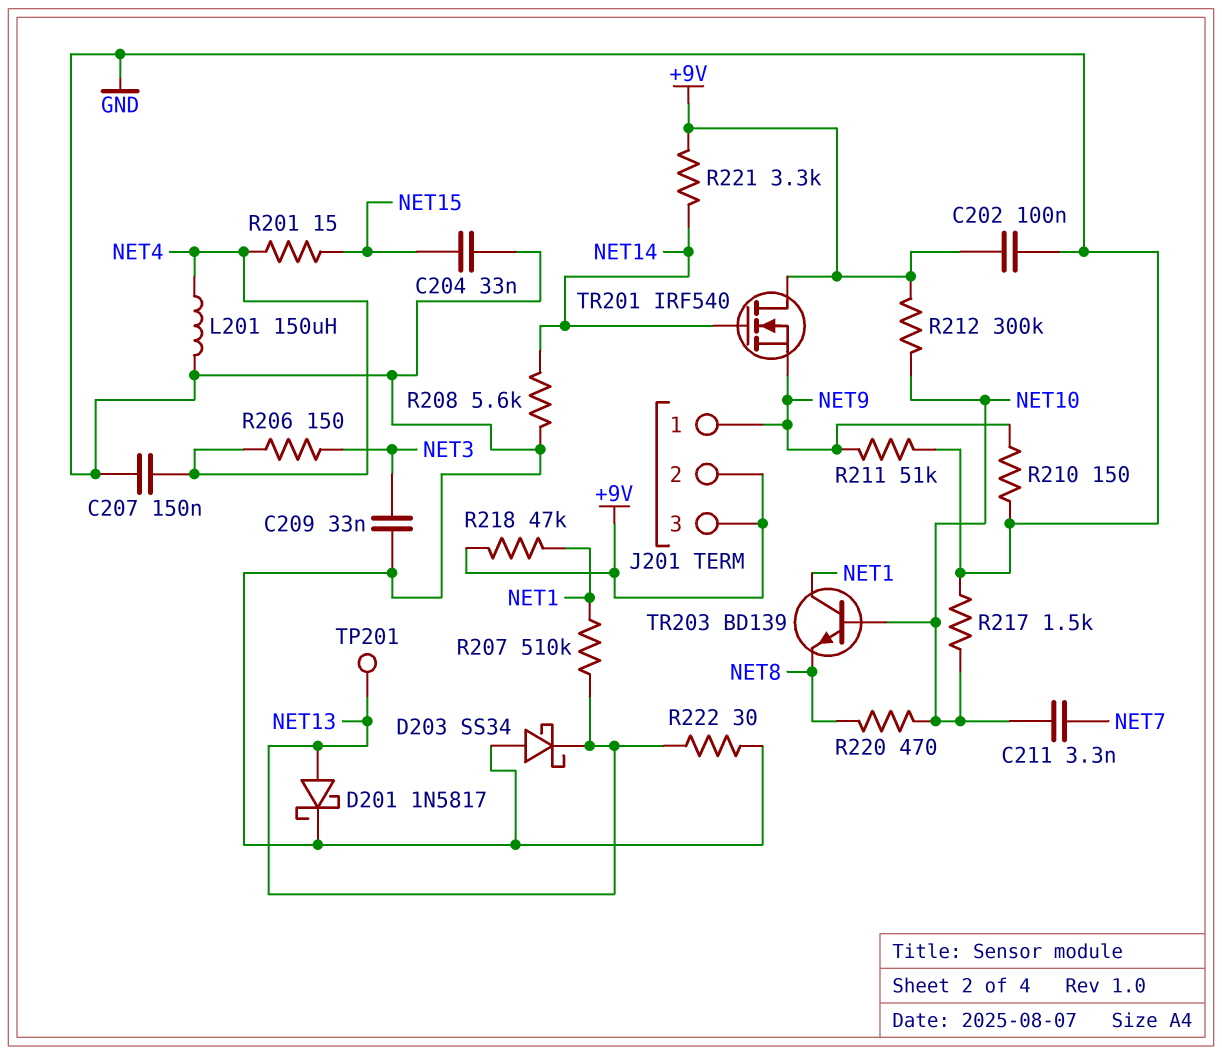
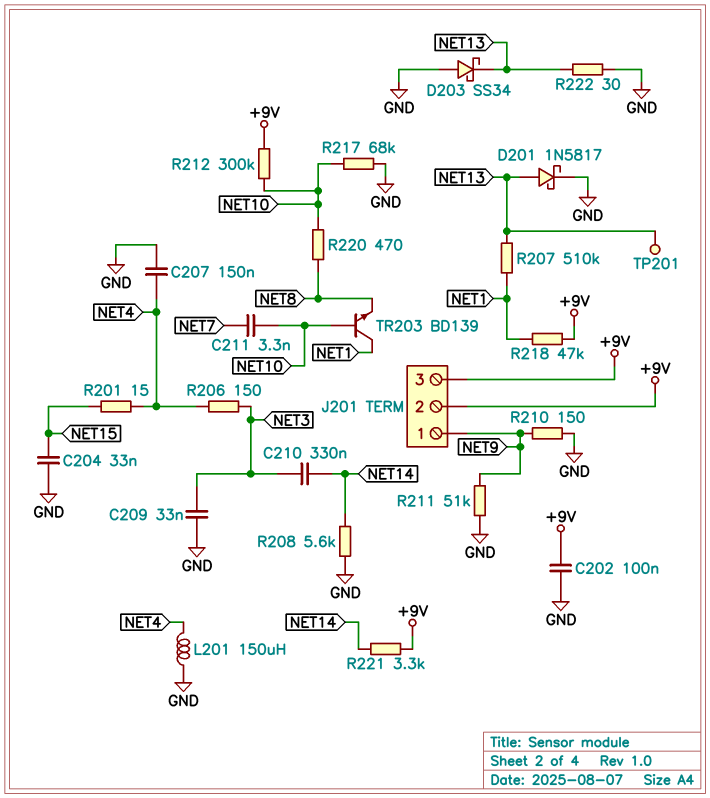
C210: none -> 330nF (NET3, NET14)
R217: 1.5k (GND, NET10) -> 68k (GND, NET10)
TR201: NMOS IRF540 (G NET14, D +9V, S NET9) -> none

